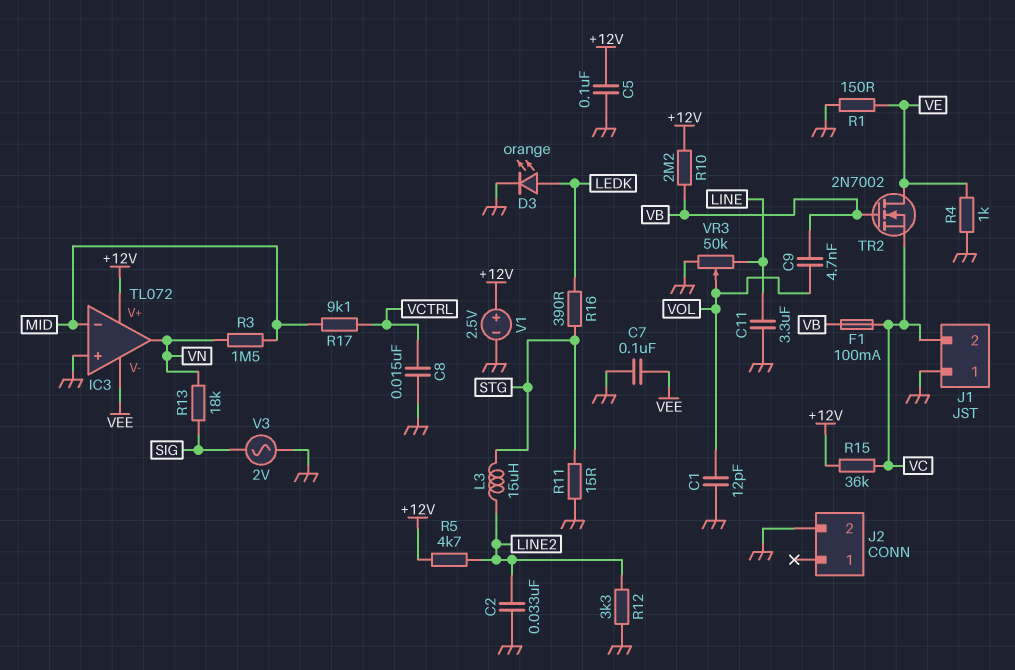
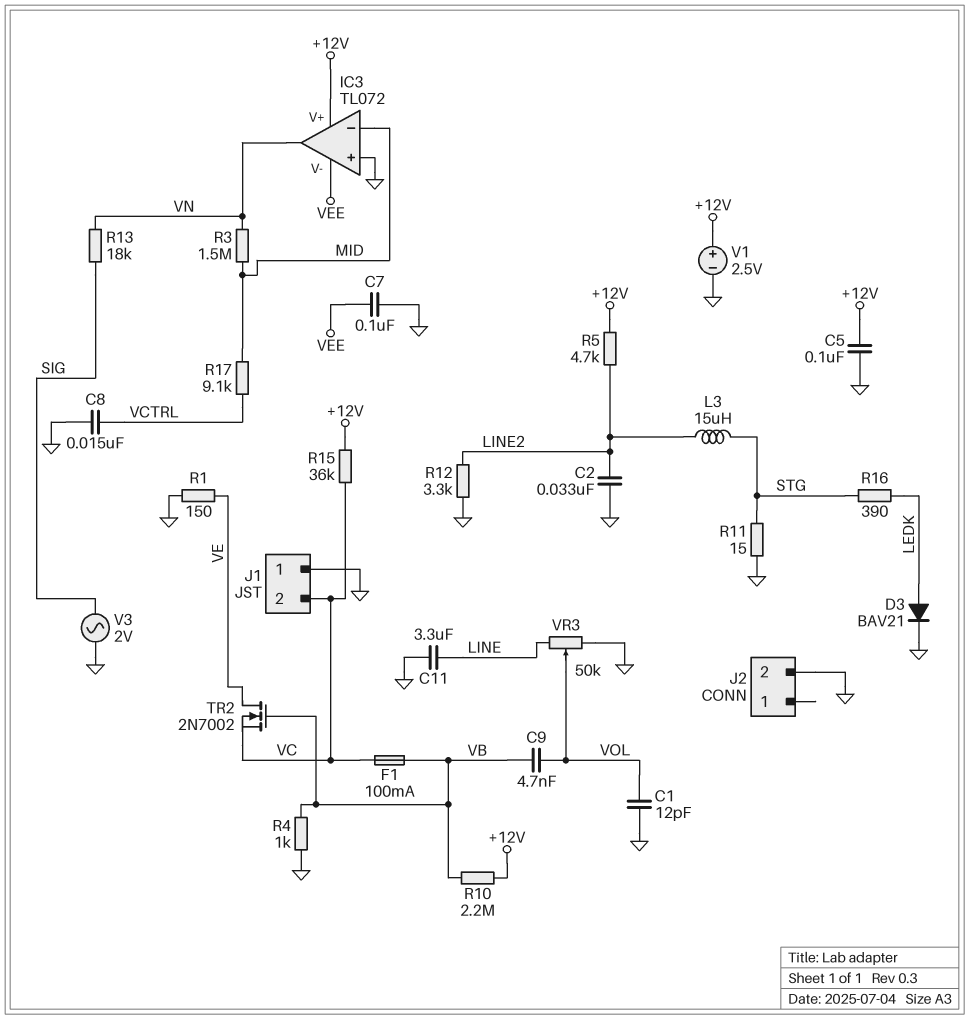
D3: LED orange (A LEDK, K GND) -> diode BAV21 (A LEDK, K GND)
R4: 1k (GND, VE) -> 1k (GND, VB)

